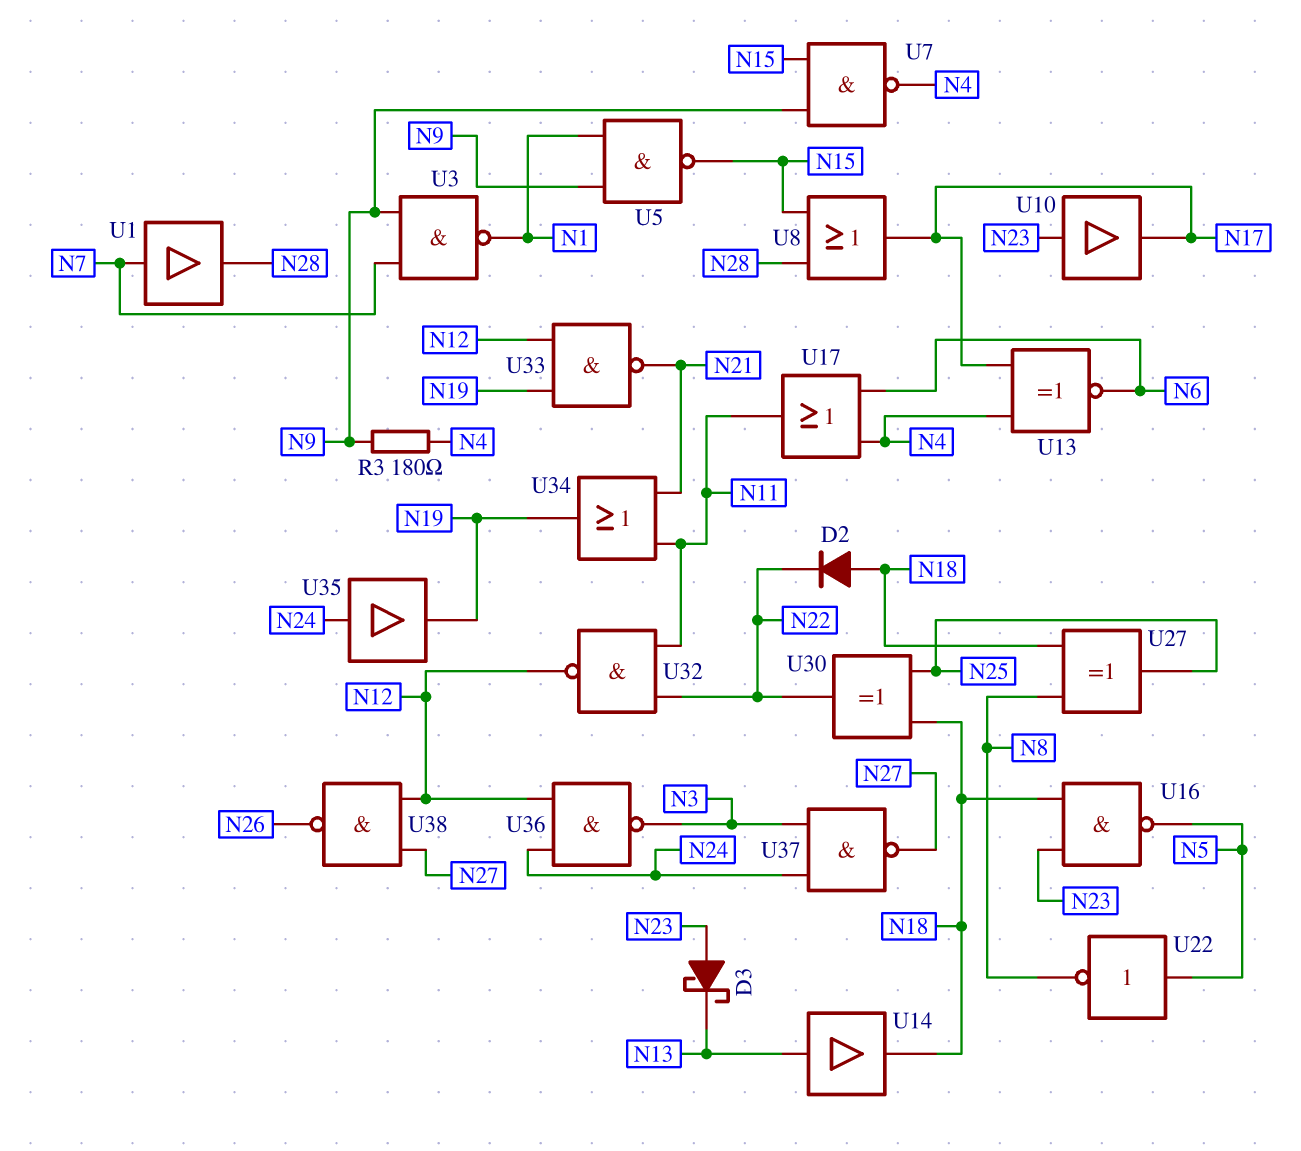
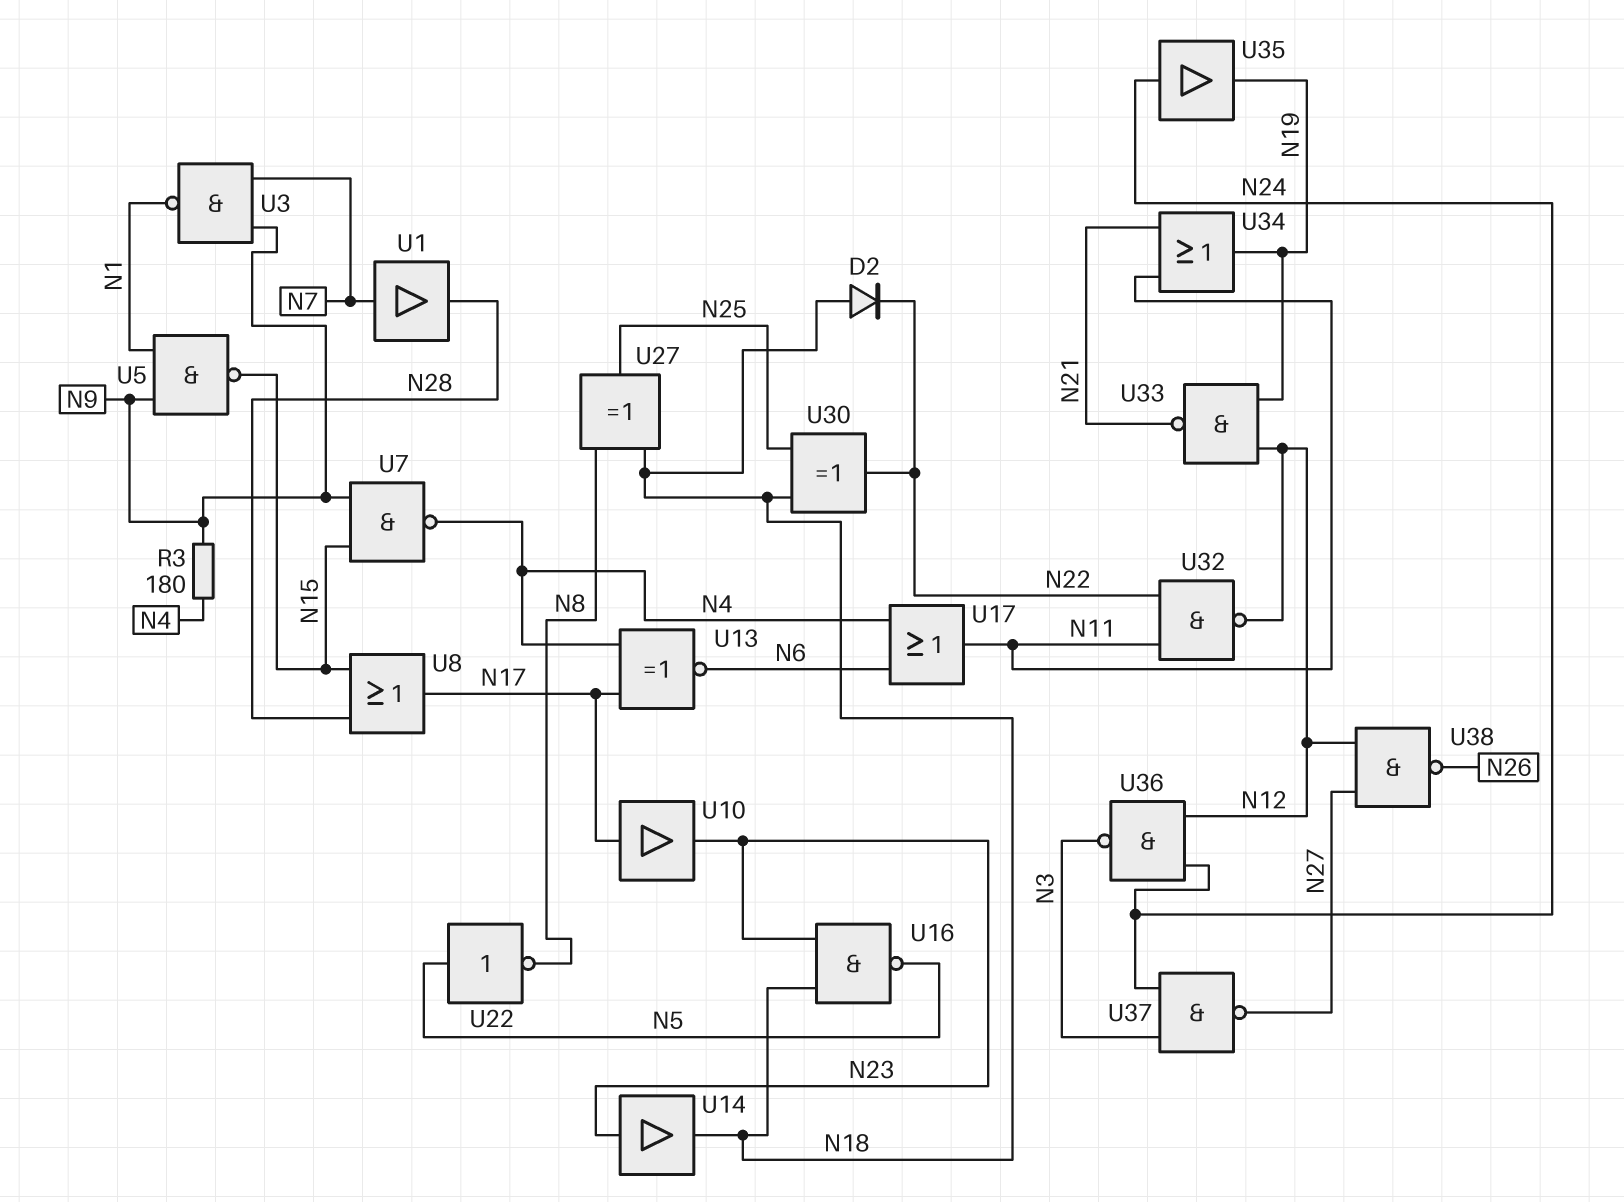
D3: schottky (A N23, K N13) -> none
U10: buffer (in N23, out N17) -> buffer (in N17, out N23)
U14: buffer (in N13, out N18) -> buffer (in N23, out N18)

